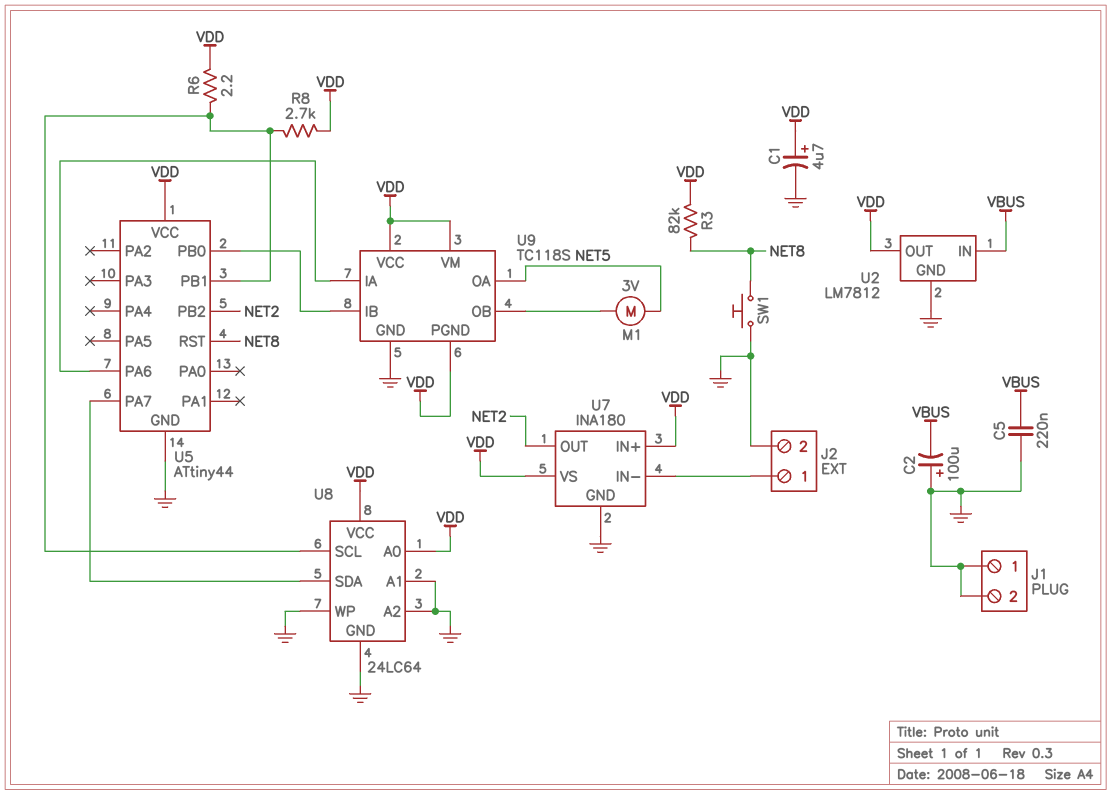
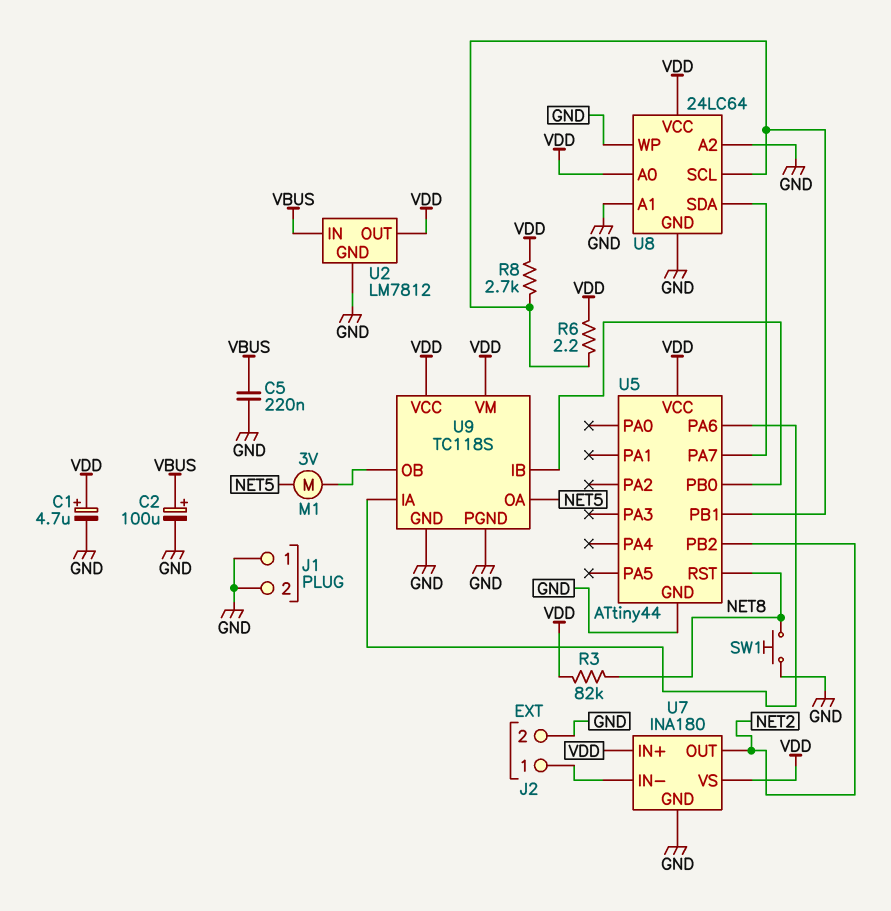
C2: 100uF (plus GND, minus VBUS) -> 100uF (plus VBUS, minus GND)
U9 pin PGND: VDD -> GND

